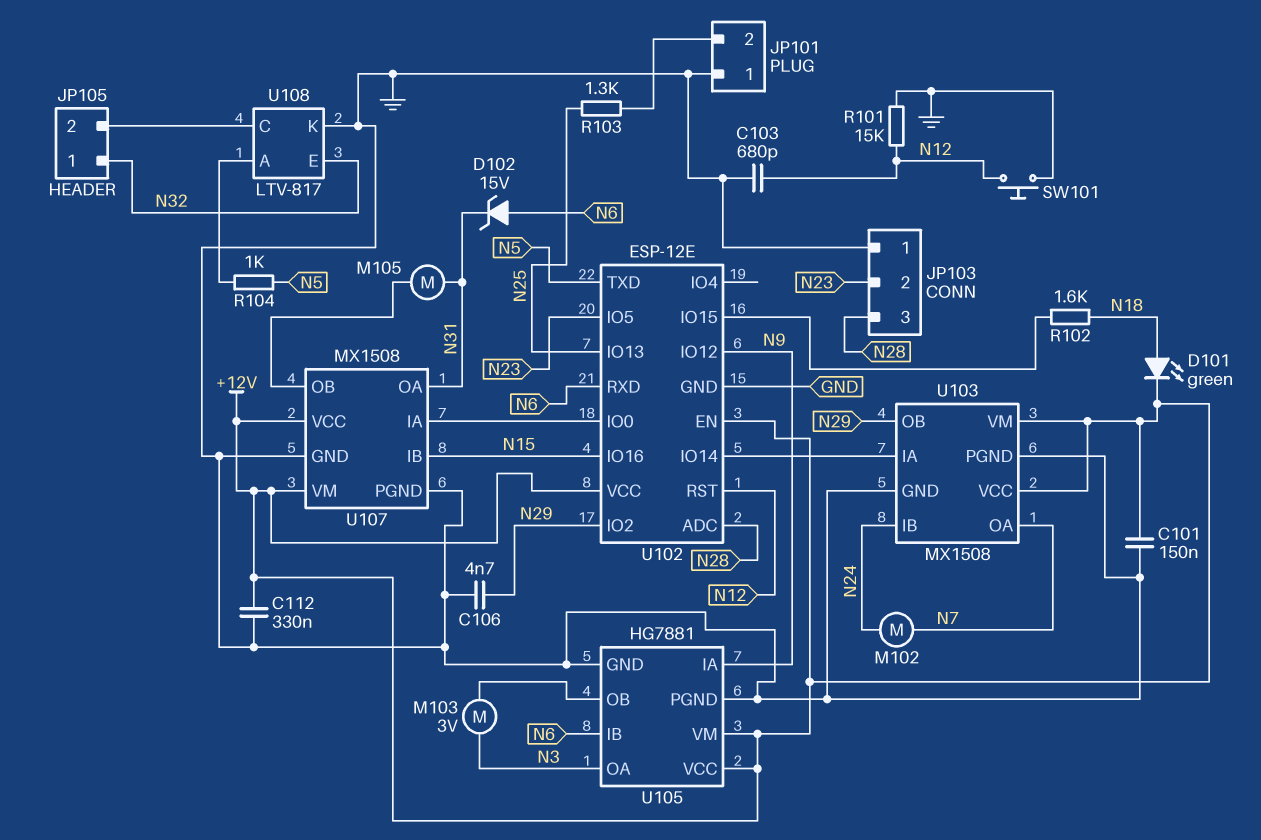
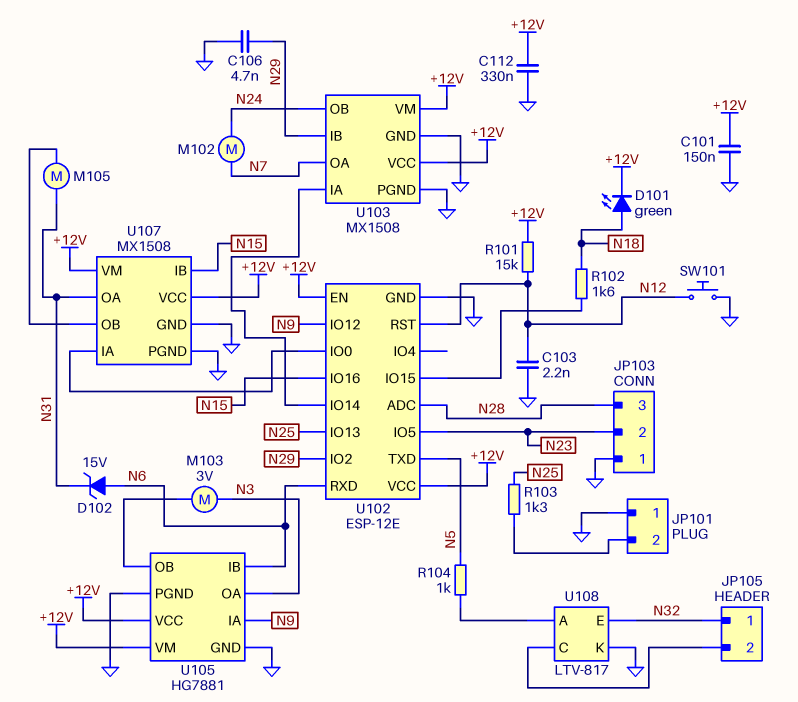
C103: 680pF (GND, N12) -> 2.2nF (GND, N12)
R101: 15k (GND, N12) -> 15k (+12V, N12)
U103 pin IB: N24 -> N29
U103 pin OB: N29 -> N24

